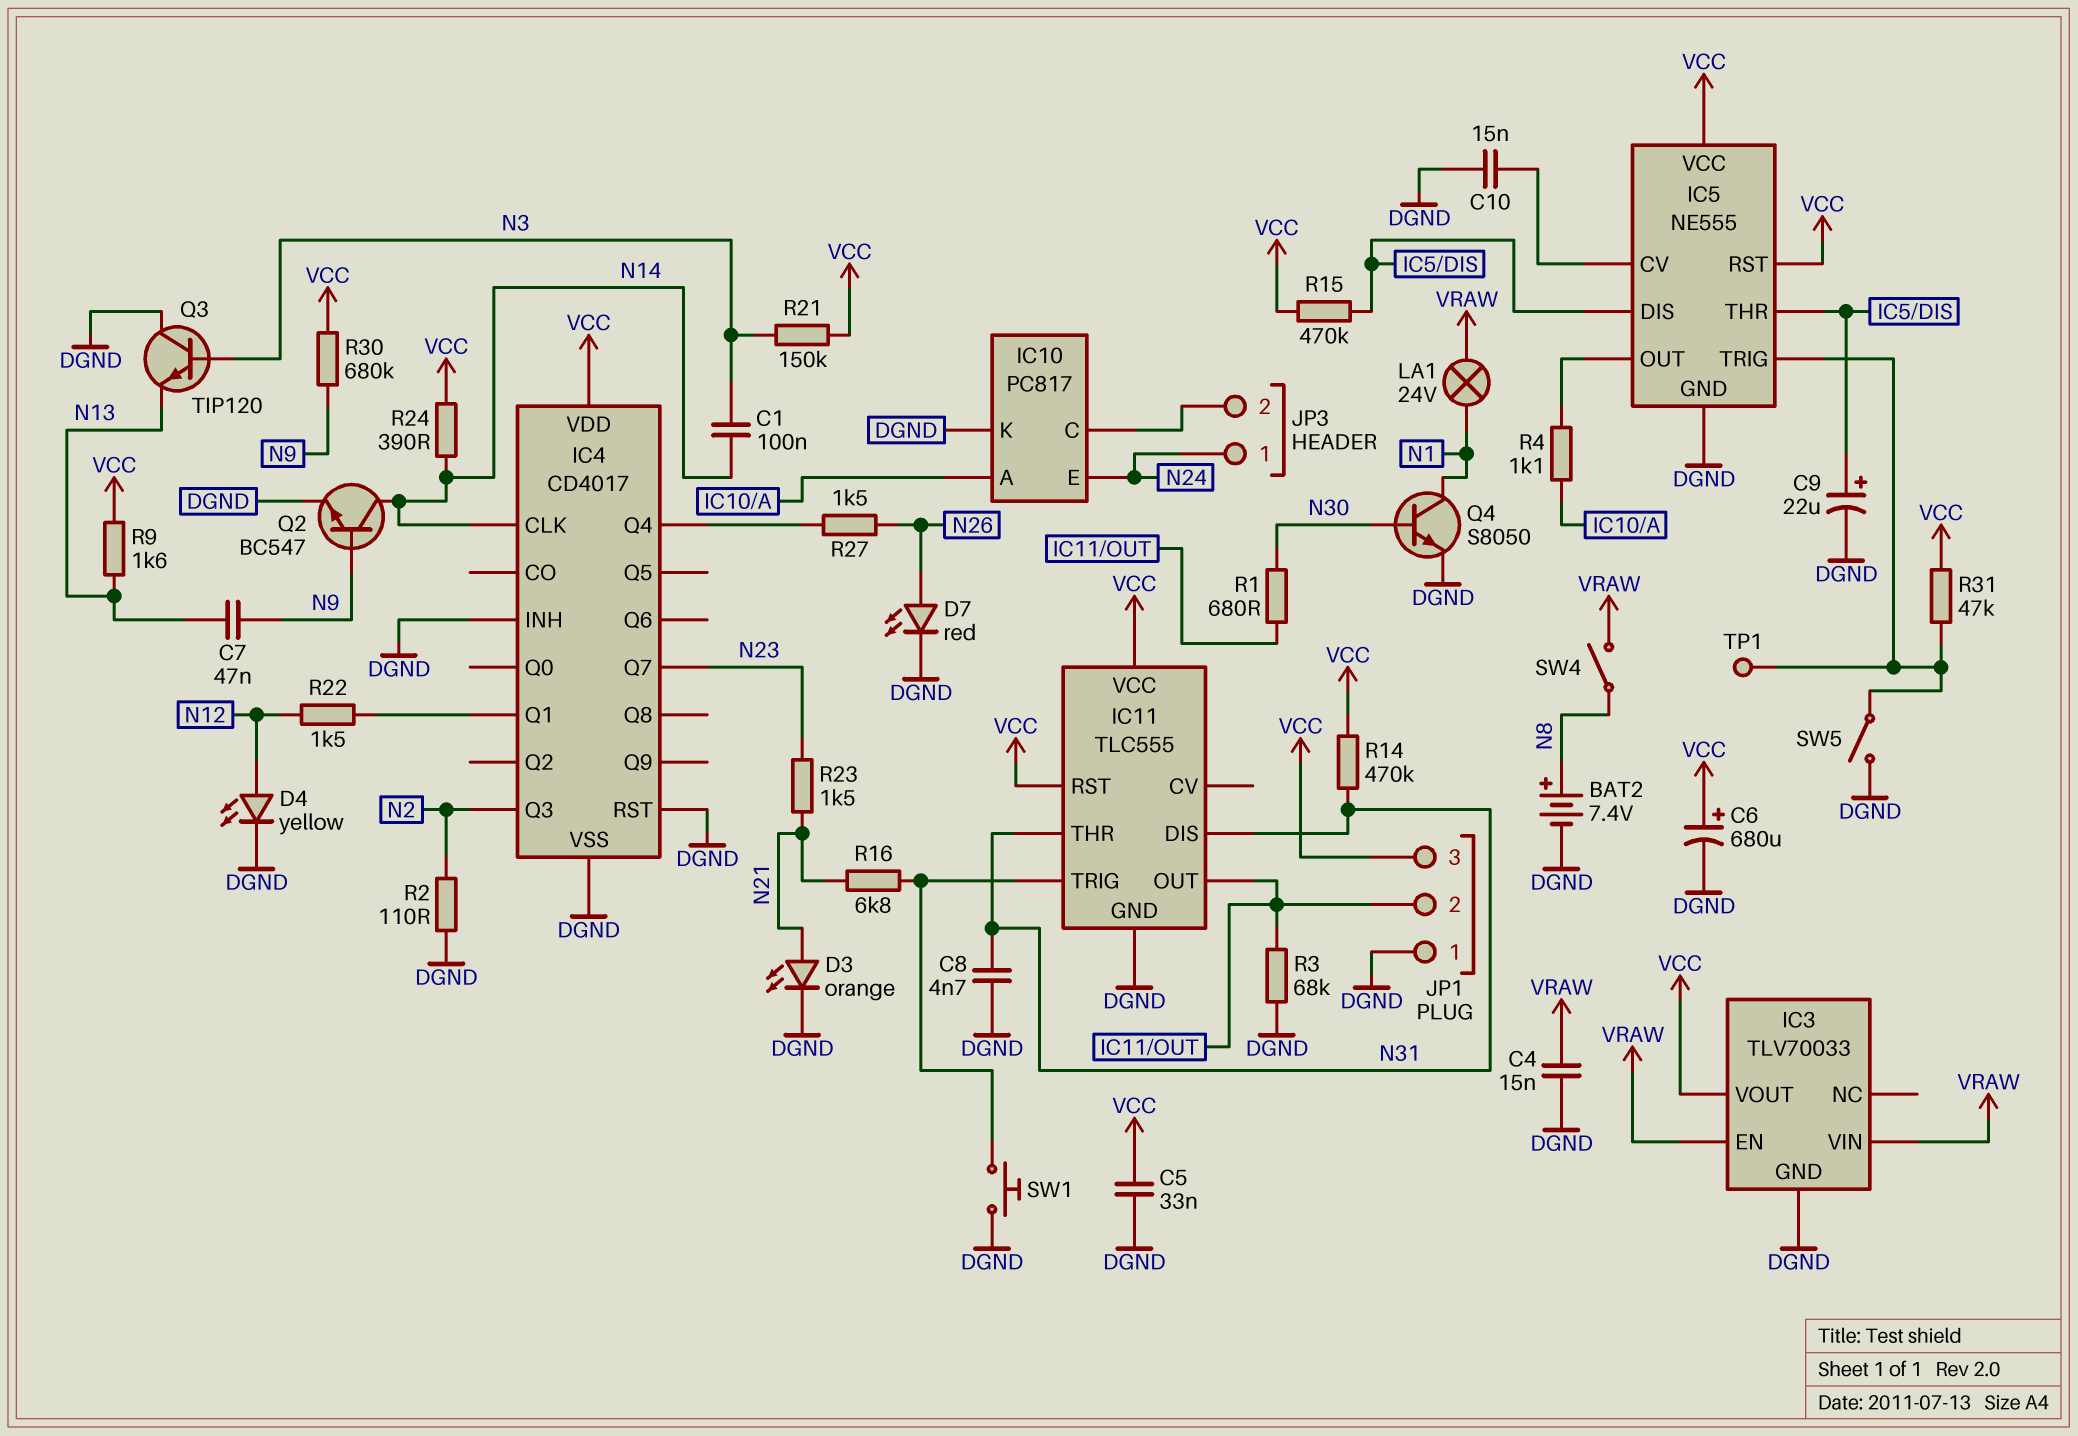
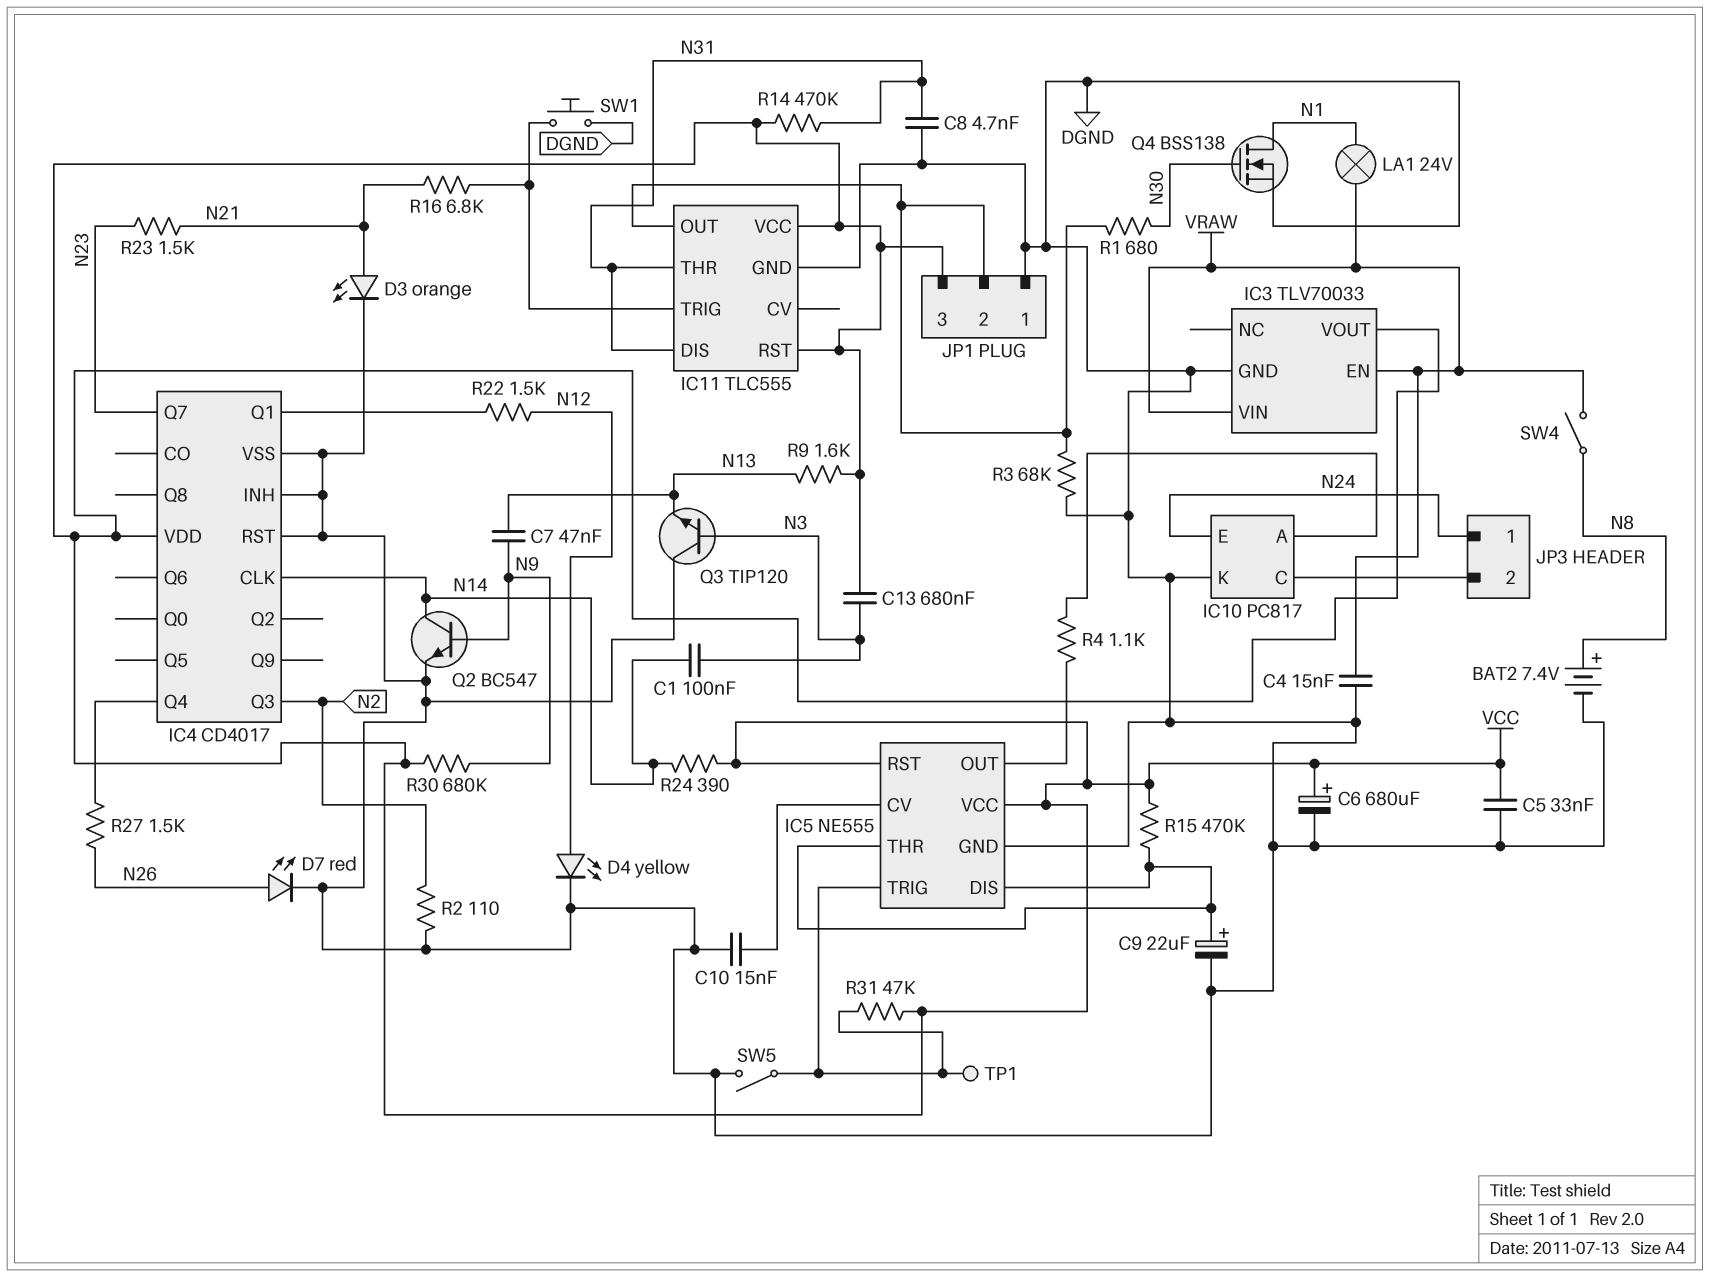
C13: none -> 680nF (N3, VCC)
Q4: NPN S8050 (B N30, C N1, E DGND) -> NMOS BSS138 (G N30, D N1, S DGND)
R21: 150k (N3, VCC) -> none

